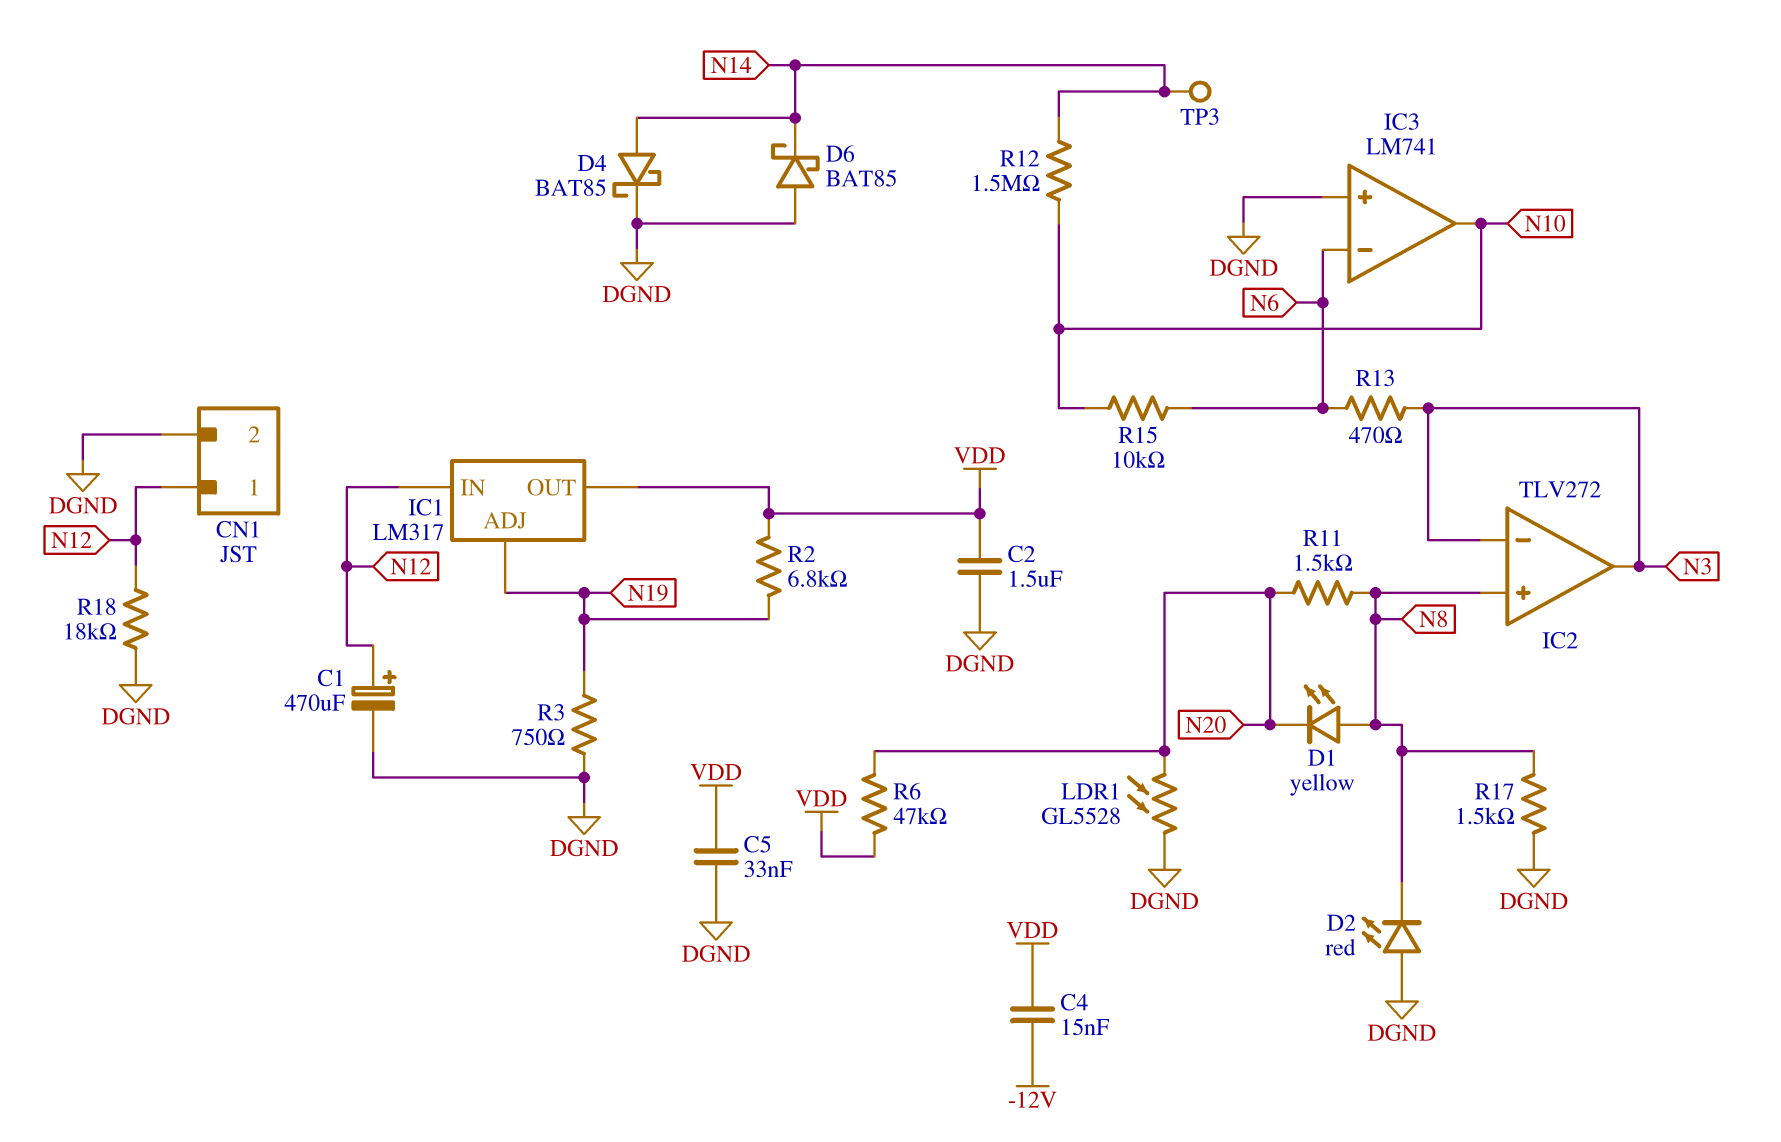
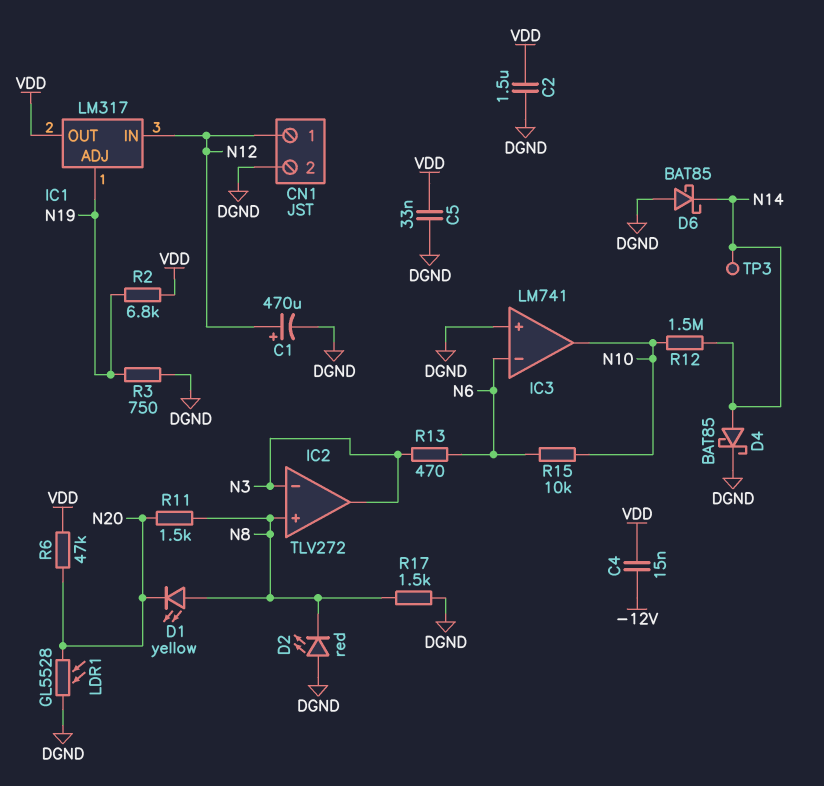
R18: 18k (DGND, N12) -> none

